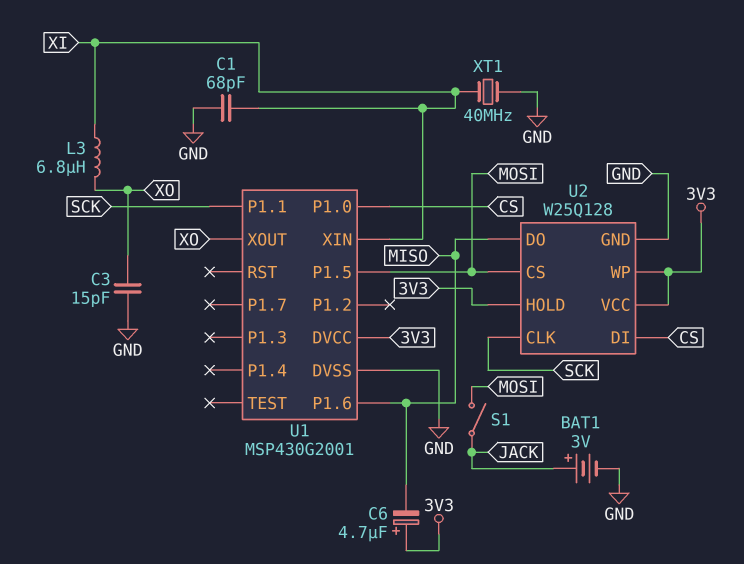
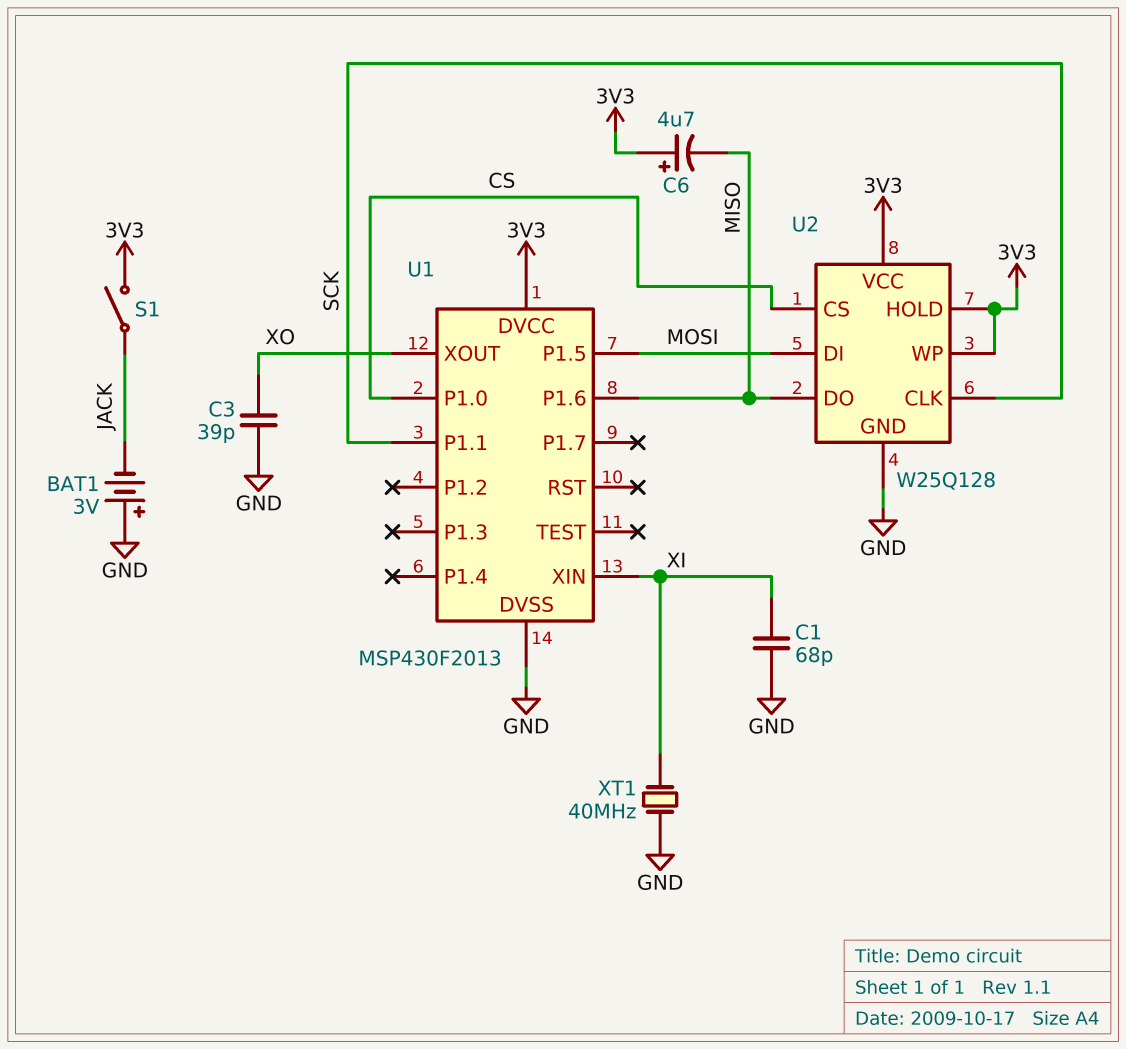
BAT1: 3V (plus JACK, minus GND) -> 3V (plus GND, minus JACK)
C3: 15pF (GND, XO) -> 39pF (GND, XO)
L3: 6.8uH (XI, XO) -> none
S1: switch (JACK, MOSI) -> switch (3V3, JACK)
U1: MSP430G2001 -> MSP430F2013
U2 pin CS: MOSI -> CS
U2 pin DI: CS -> MOSI

